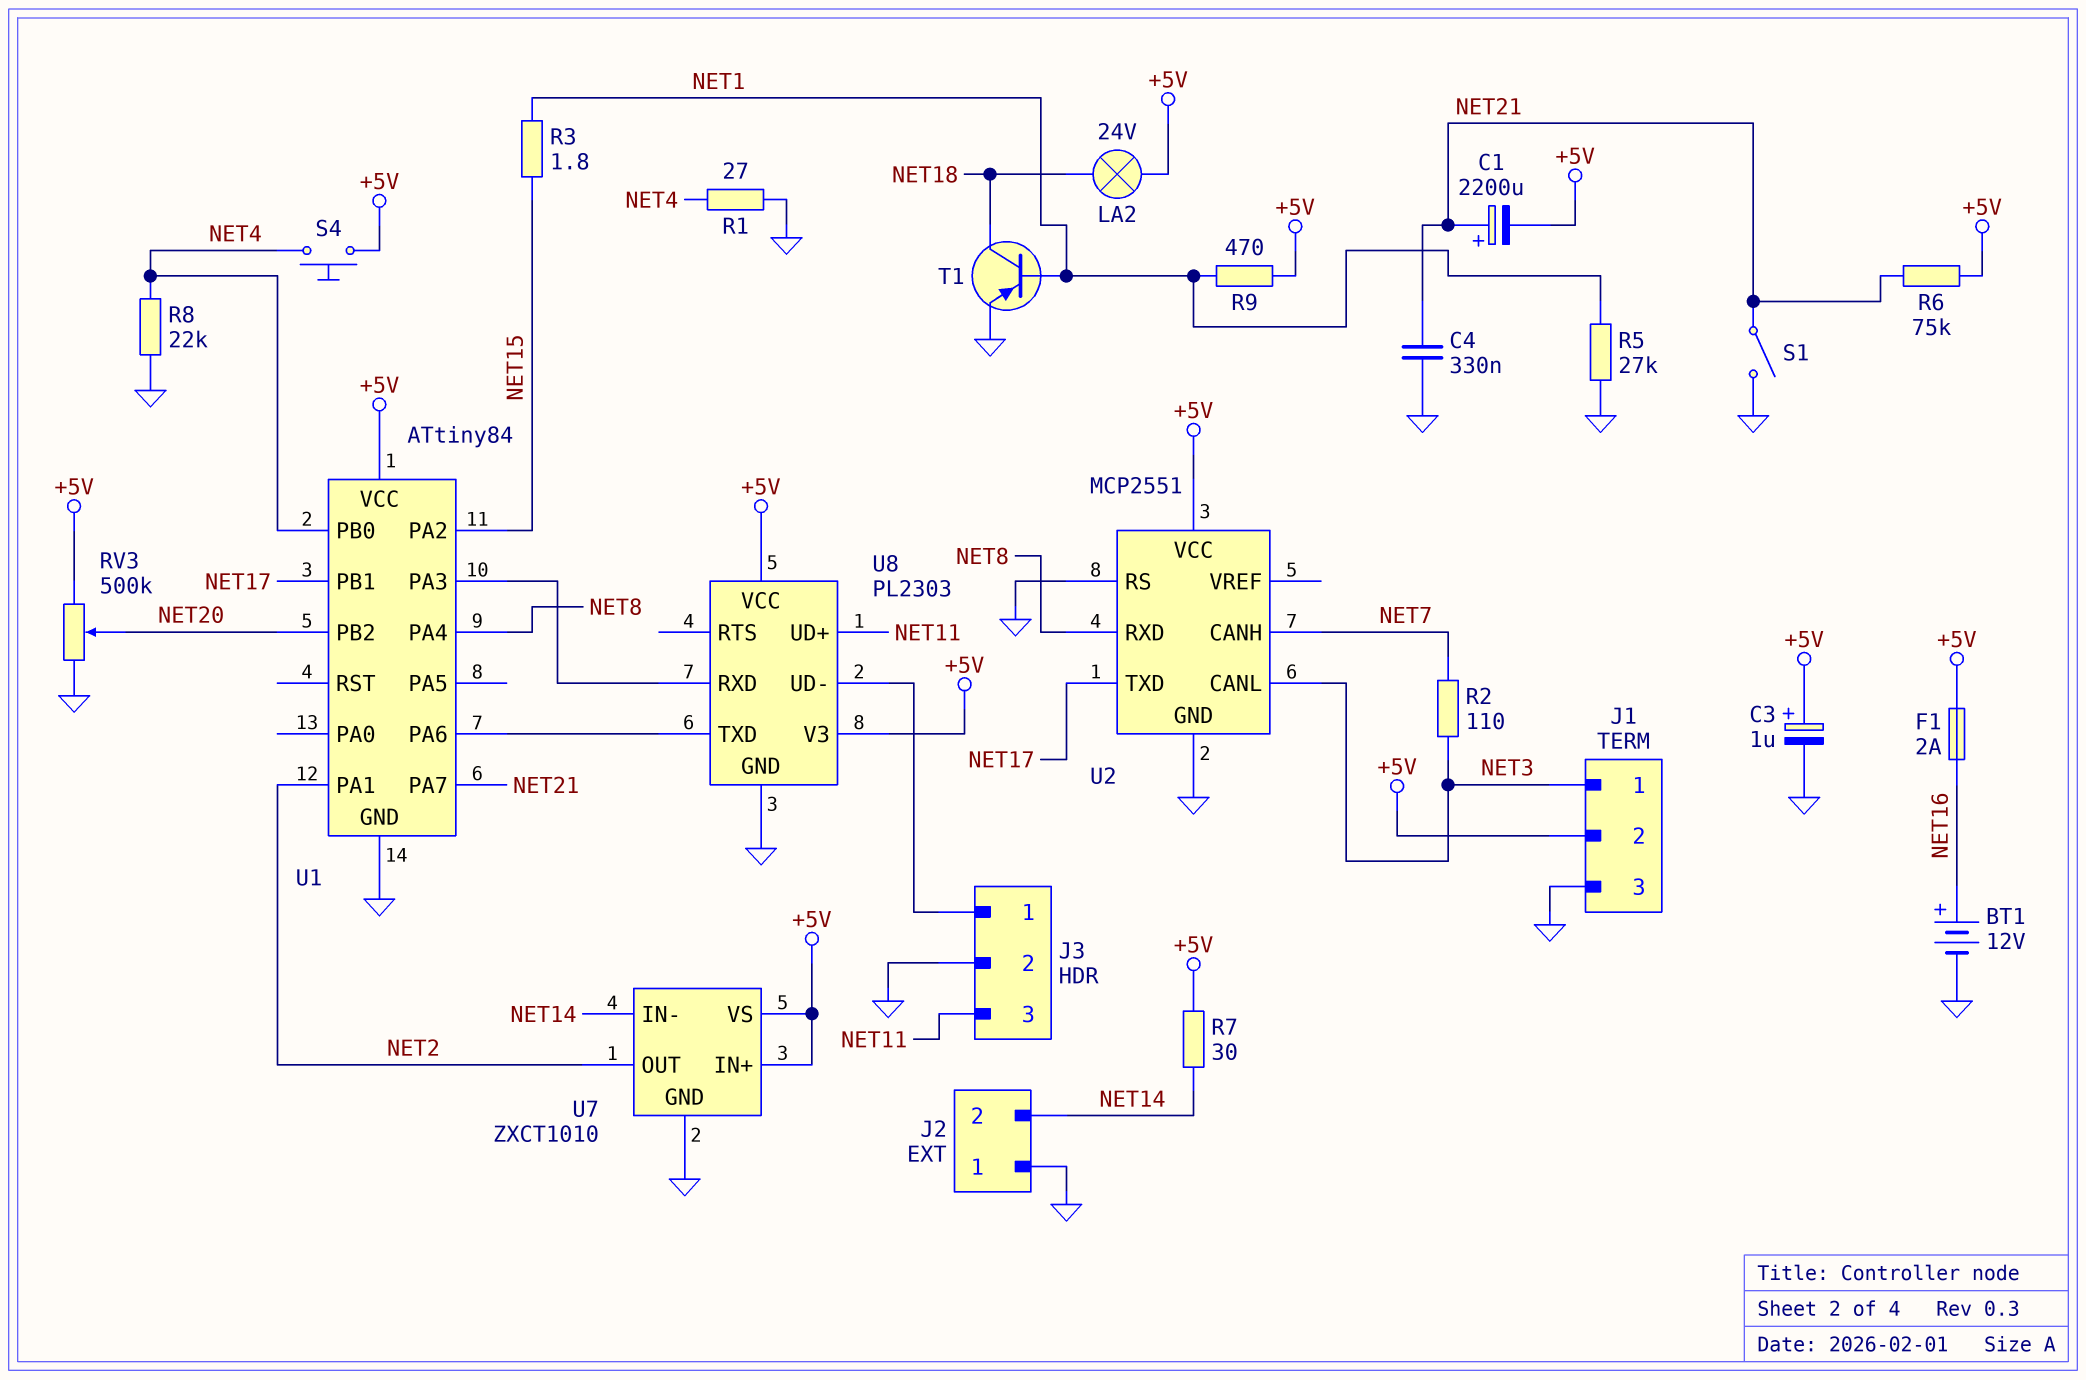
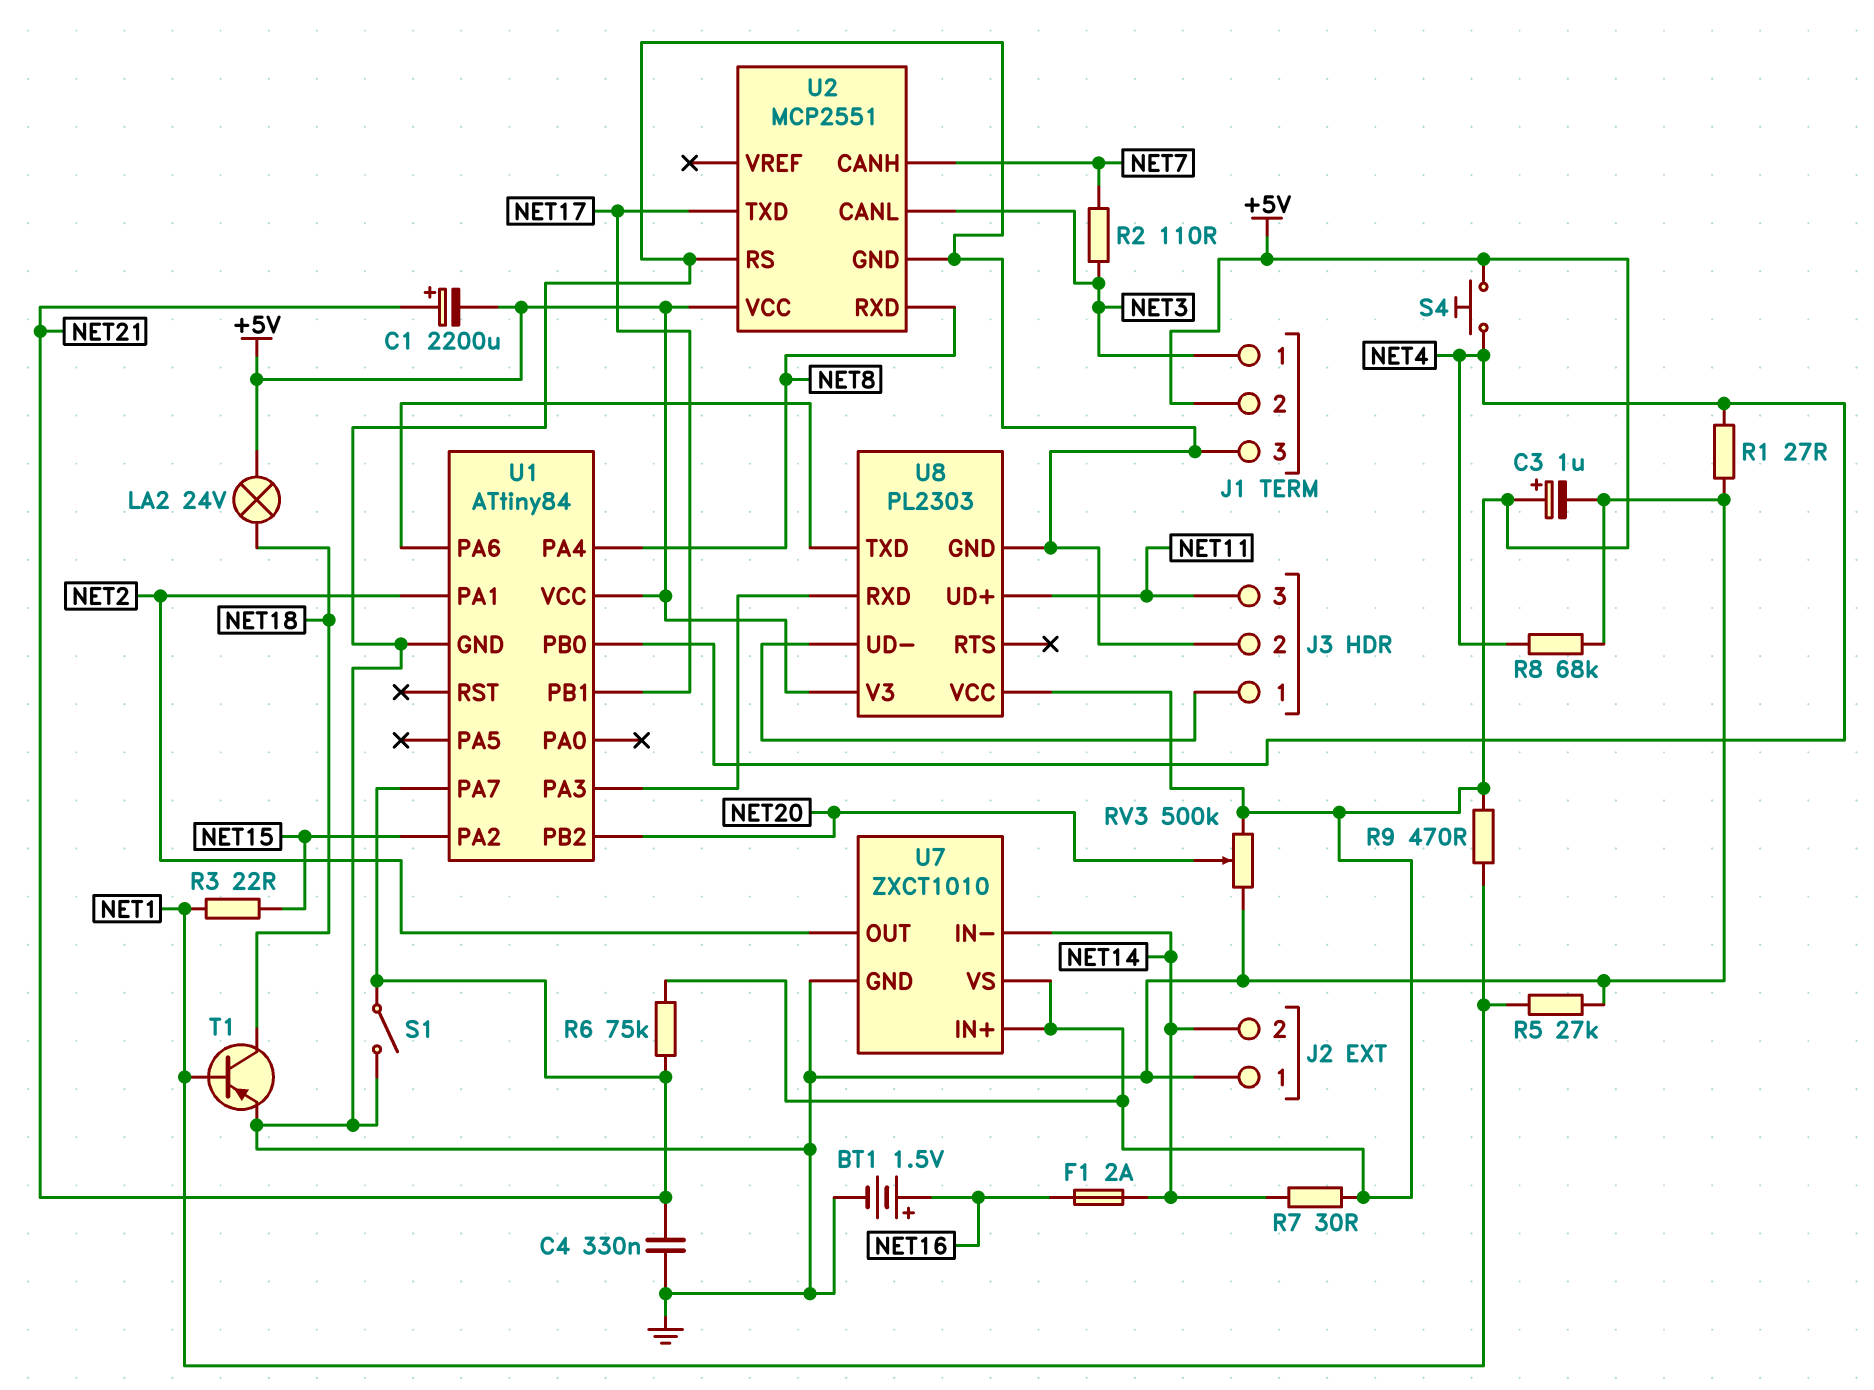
BT1: 12V (plus NET16, minus GND) -> 1.5V (plus NET16, minus GND)
F1: 2A (+5V, NET16) -> 2A (NET14, NET16)
R3: 1.8 (NET1, NET15) -> 22 (NET1, NET15)
R8: 22k (GND, NET4) -> 68k (GND, NET4)

